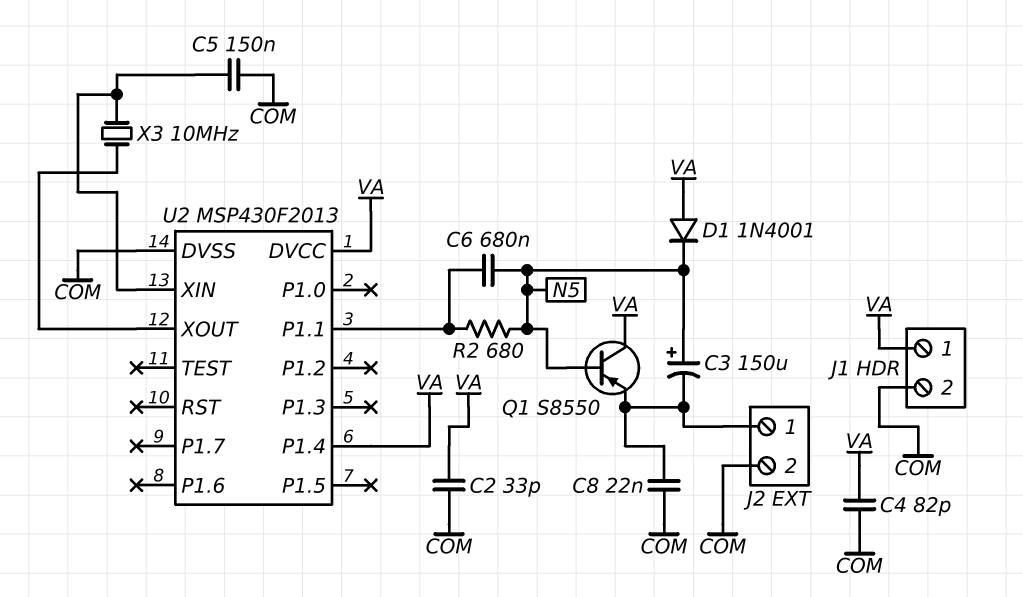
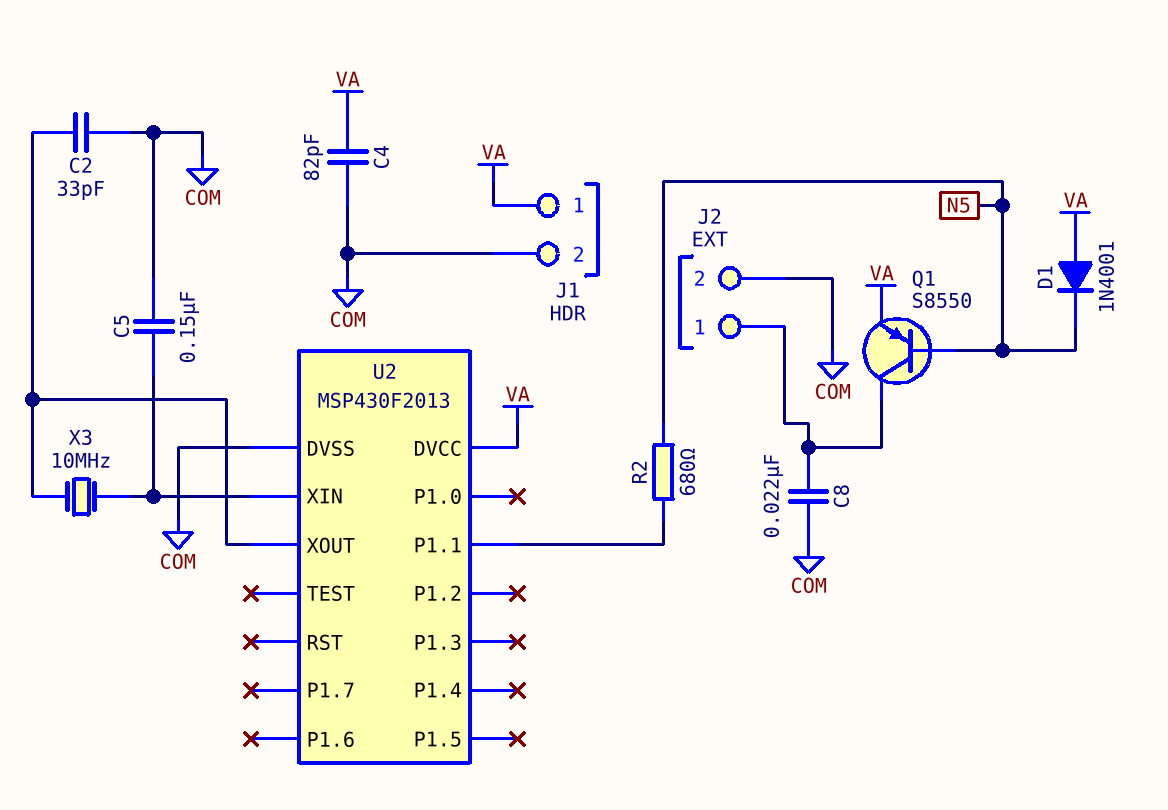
C2: 33pF (COM, VA) -> 33pF (COM, U2/XOUT)
C3: 150uF (plus N5, minus J2/1) -> none
C6: 680nF (N5, U2/P1.1) -> none
Q1: PNP S8550 (B N5, C VA, E J2/1) -> PNP S8550 (B N5, C J2/1, E VA)
U2 pin P1.4: VA -> none

